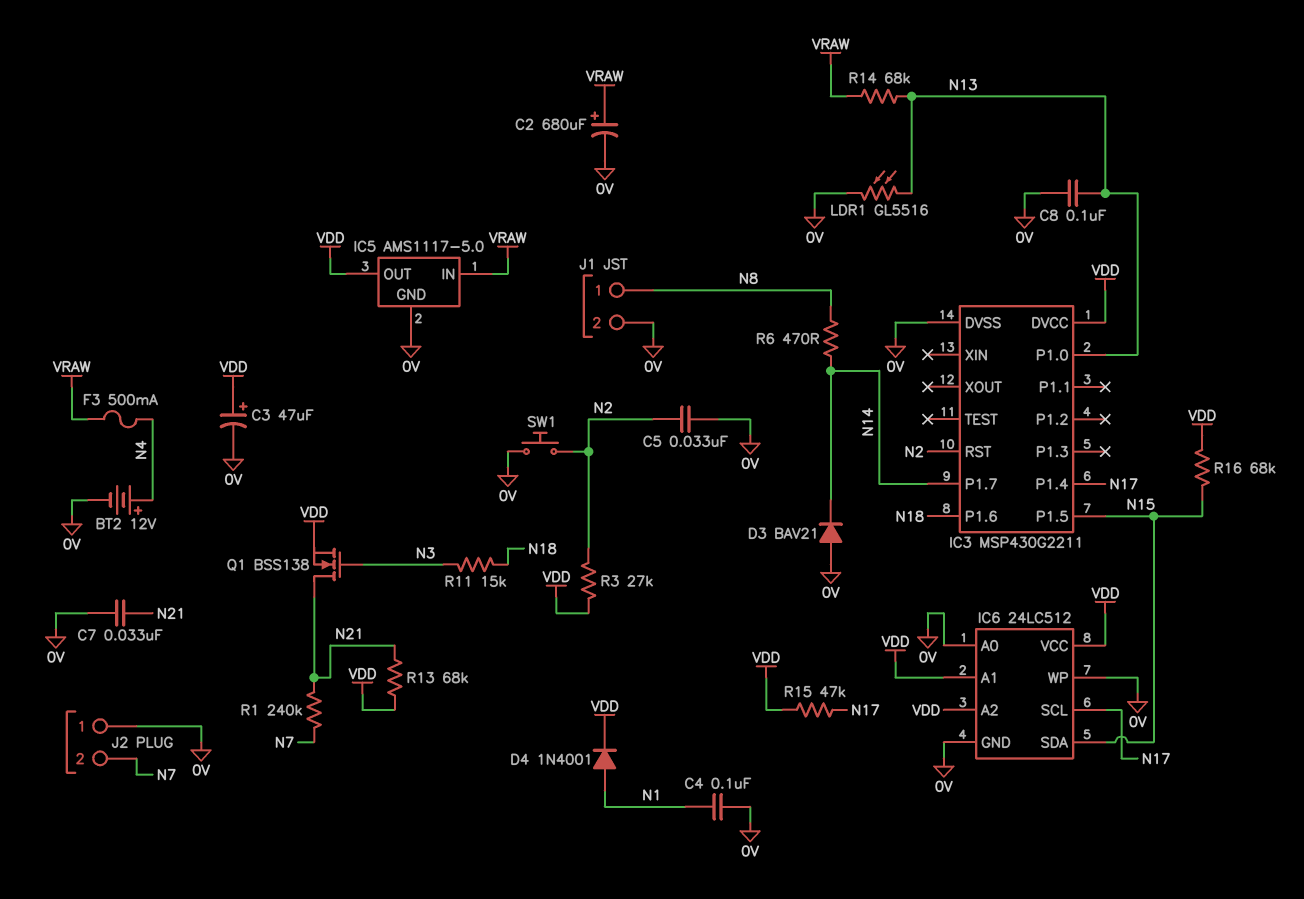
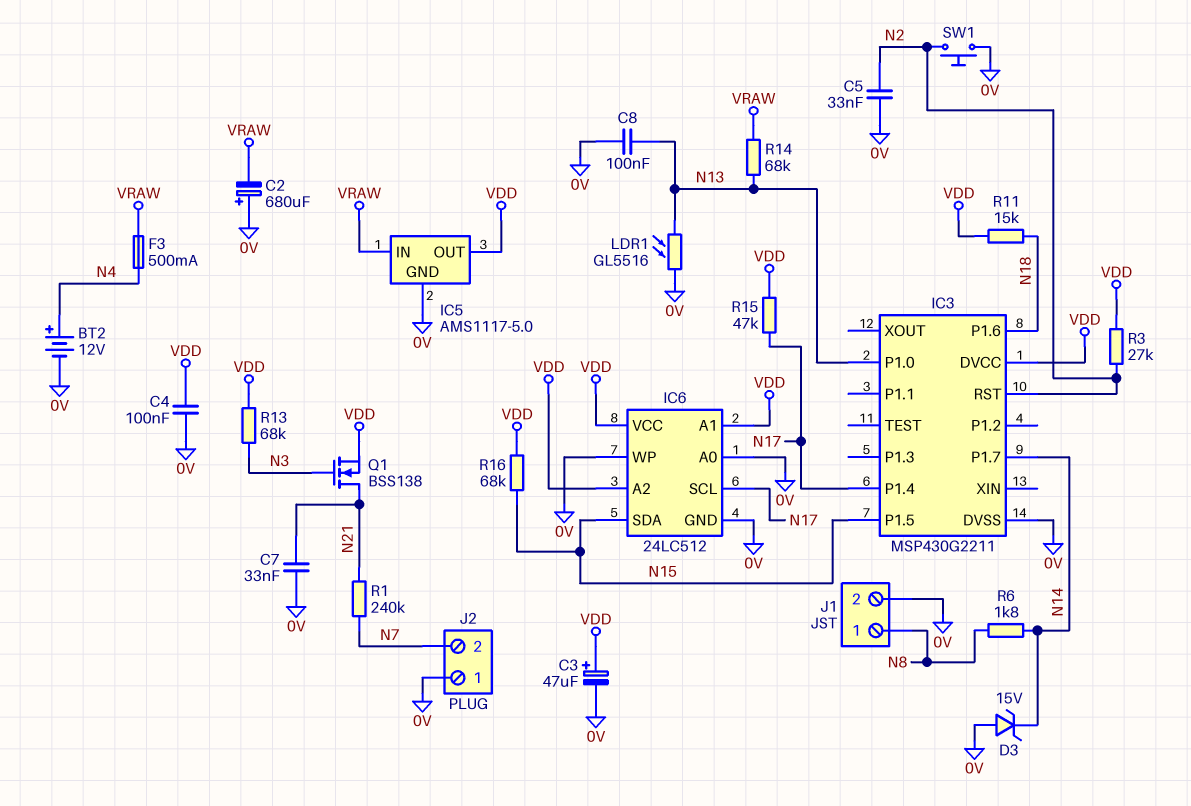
C2: 680uF (plus VRAW, minus 0V) -> 680uF (plus 0V, minus VRAW)
C4: 100nF (0V, N1) -> 100nF (0V, VDD)
D3: diode BAV21 (A 0V, K N14) -> zener 15V (A 0V, K N14)
D4: diode 1N4001 (A N1, K VDD) -> none
R6: 470 (N8, N14) -> 1.8k (N8, N14)
R11: 15k (N3, N18) -> 15k (N18, VDD)
R13: 68k (N21, VDD) -> 68k (N3, VDD)

